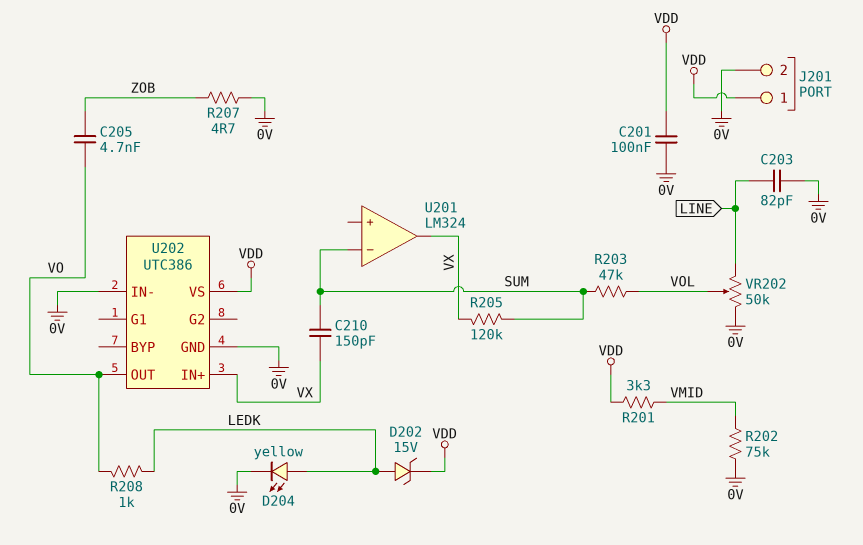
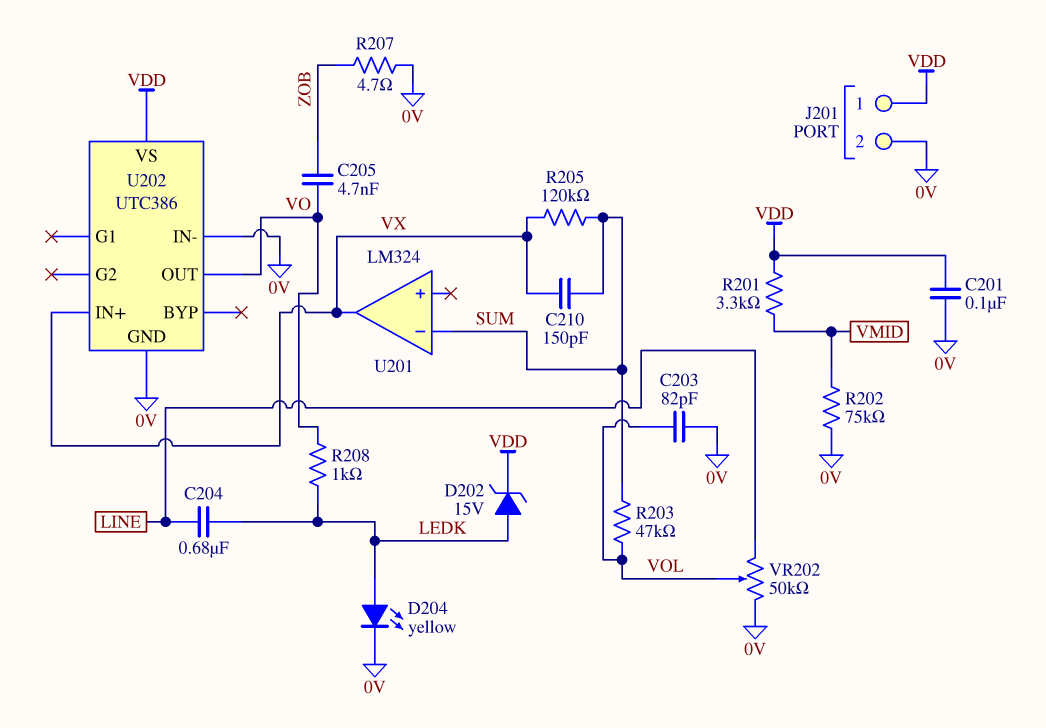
C203: 82pF (0V, LINE) -> 82pF (0V, VOL)
C204: none -> 680nF (LEDK, LINE)

